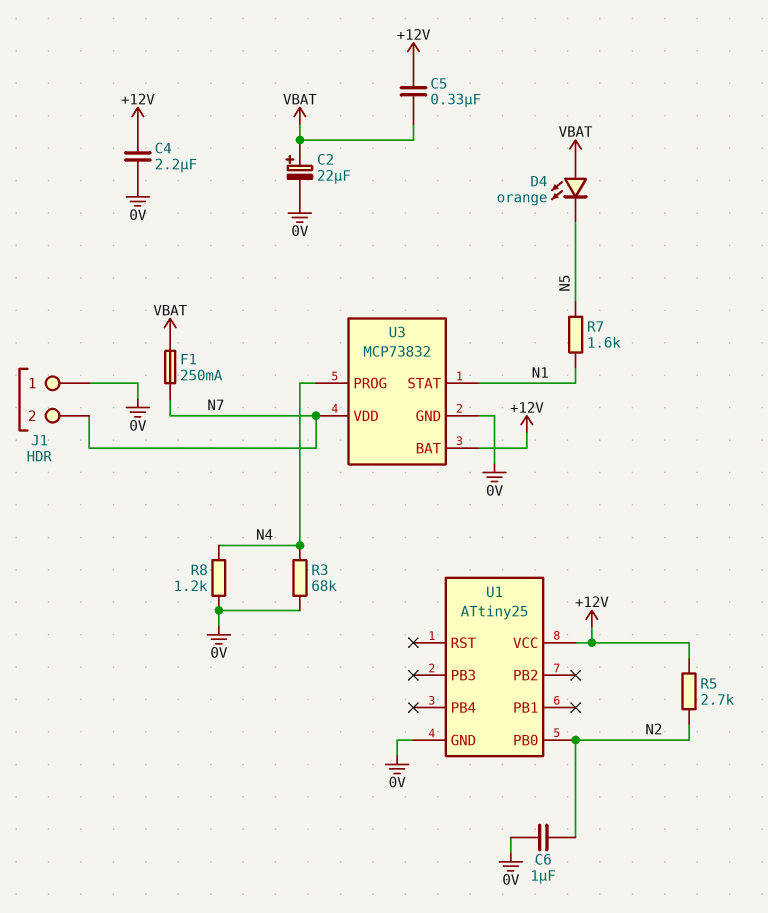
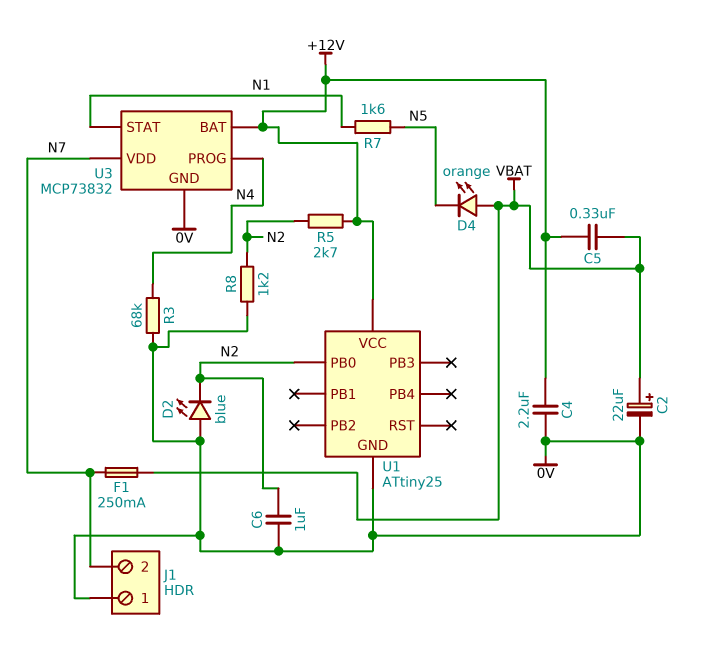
D2: none -> LED blue (A 0V, K N2)
R8: 1.2k (0V, N4) -> 1.2k (0V, N2)

